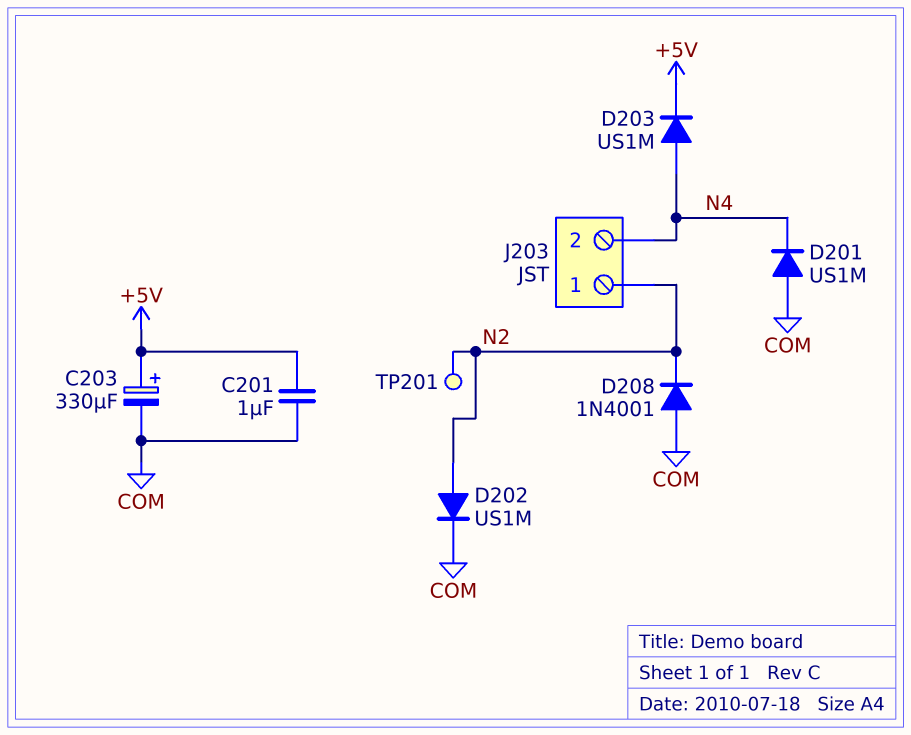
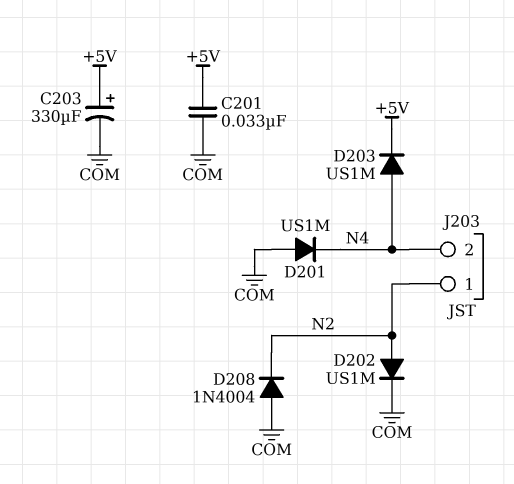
C201: 1uF (+5V, COM) -> 33nF (+5V, COM)
D208: diode 1N4001 (A COM, K N2) -> diode 1N4004 (A COM, K N2)
TP201: test point (N2) -> none

